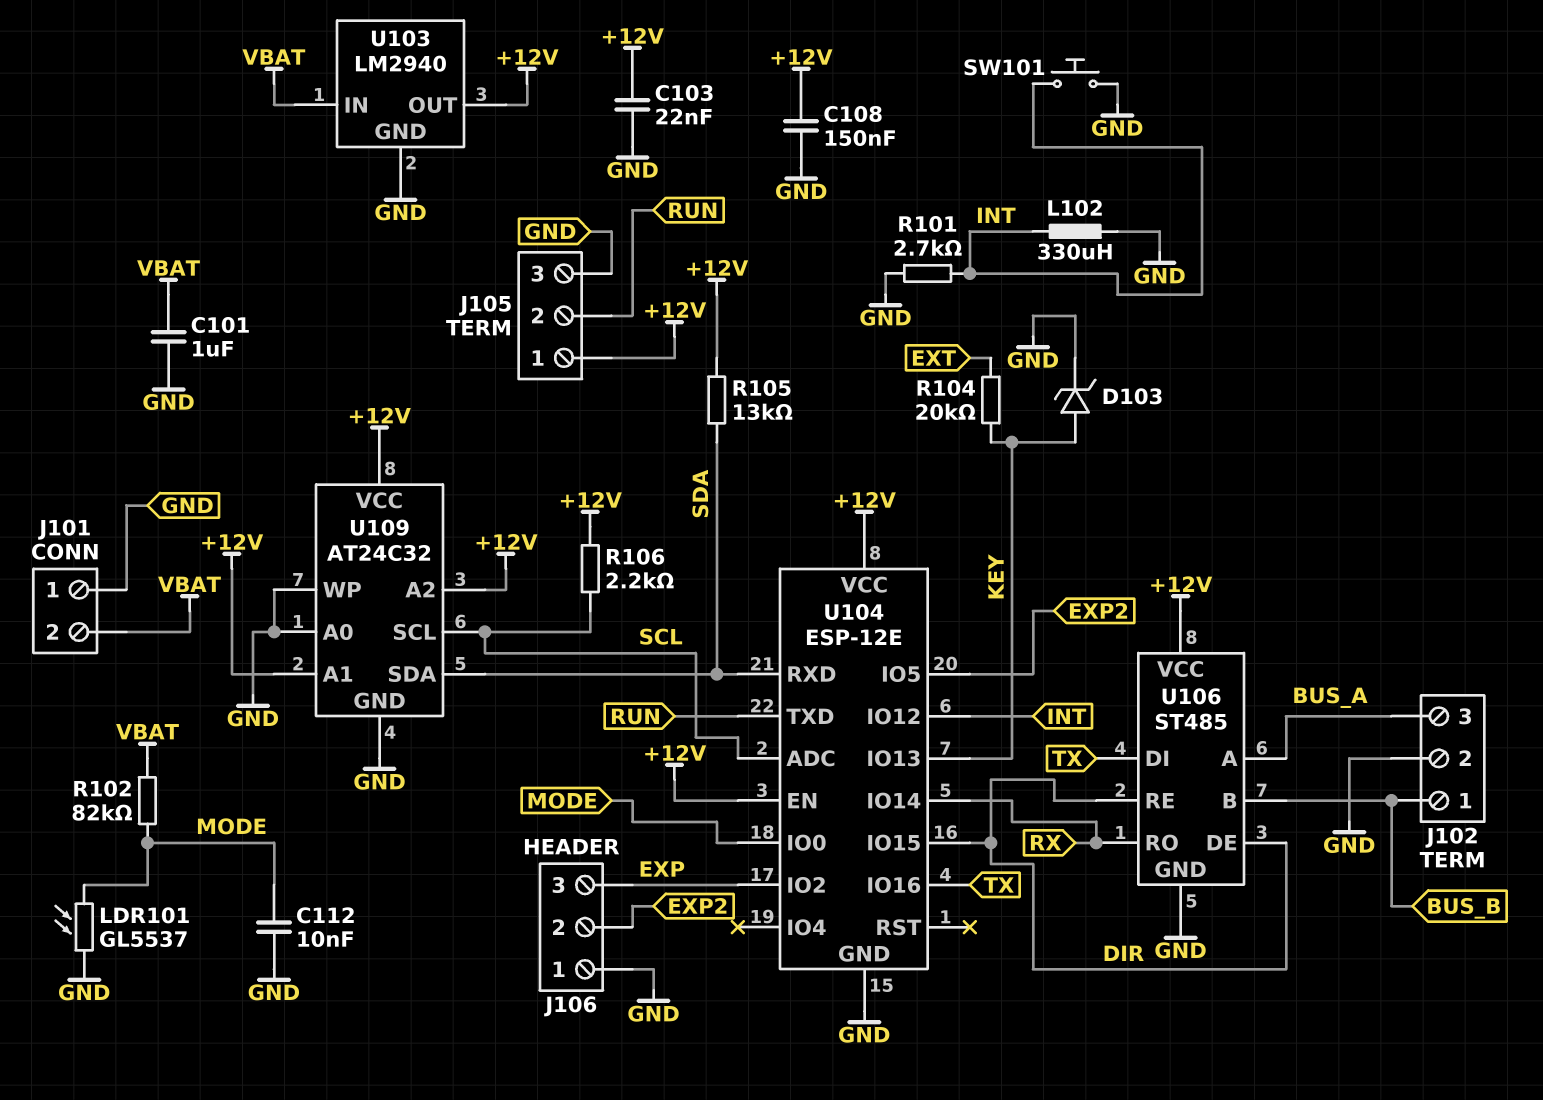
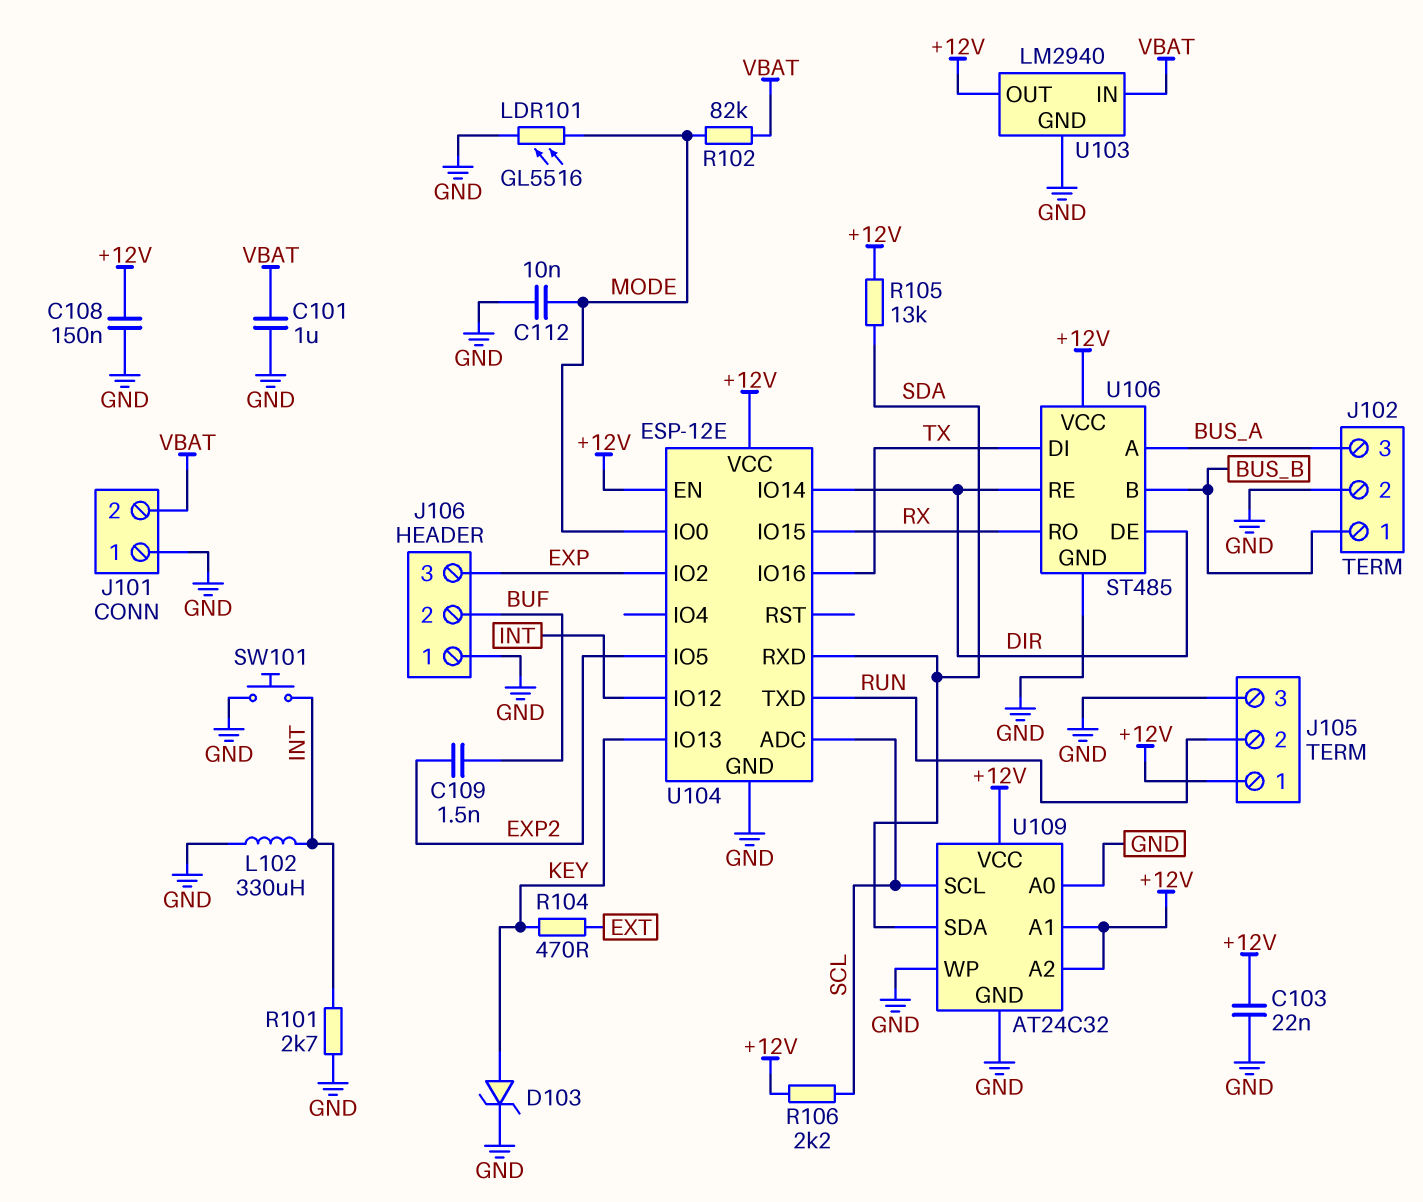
C109: none -> 1.5nF (BUF, EXP2)
J106 pin 2: EXP2 -> BUF
LDR101: GL5537 (GND, MODE) -> GL5516 (GND, MODE)
R104: 20k (EXT, KEY) -> 470 (EXT, KEY)
U104 pin IO14: RX -> DIR
U104 pin IO15: DIR -> RX

